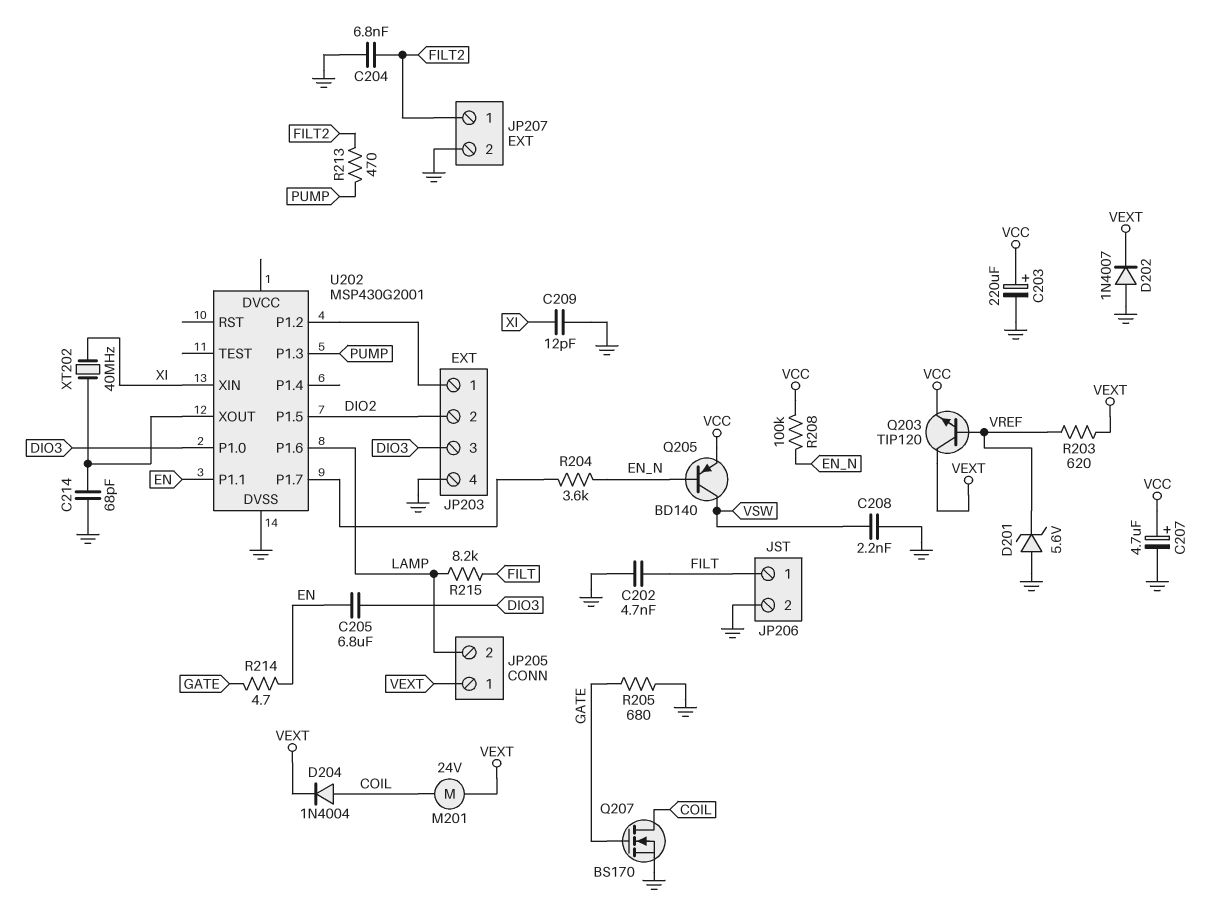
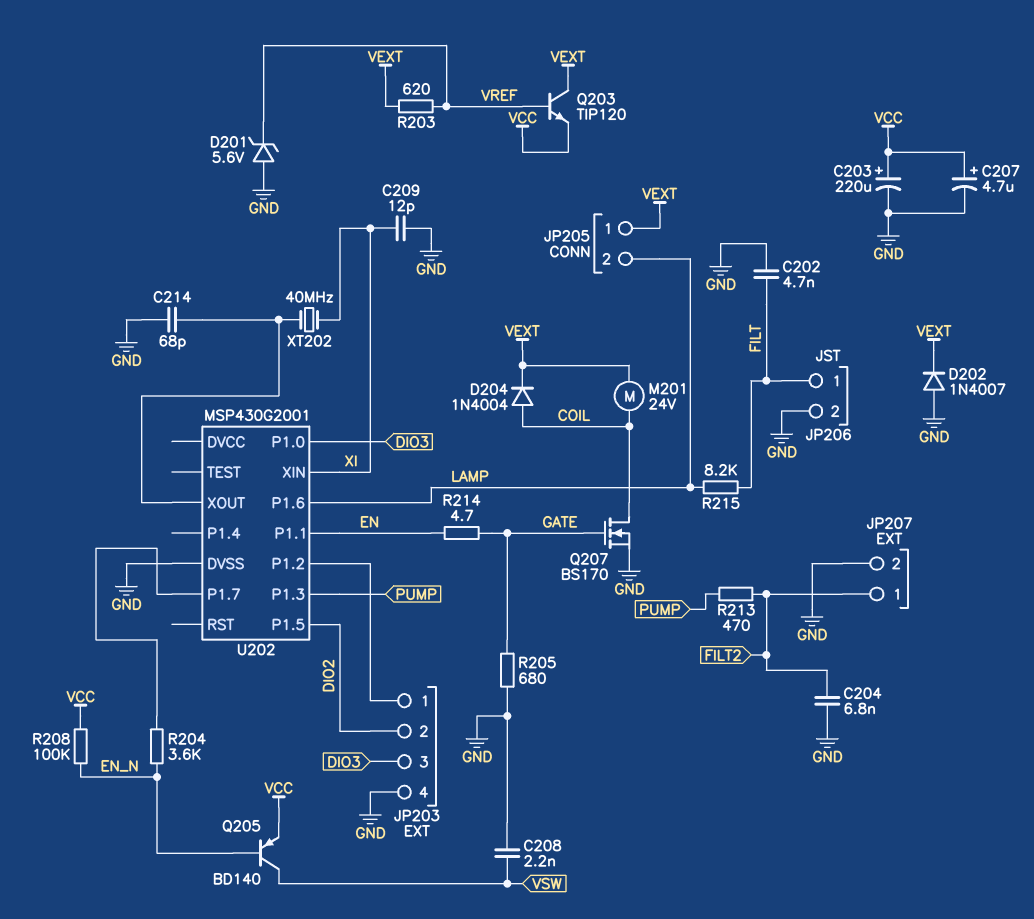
C205: 6.8uF (DIO3, EN) -> none

